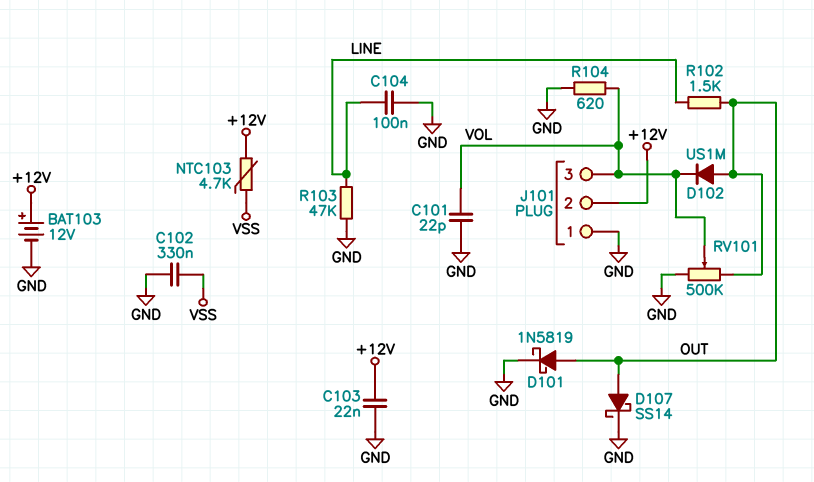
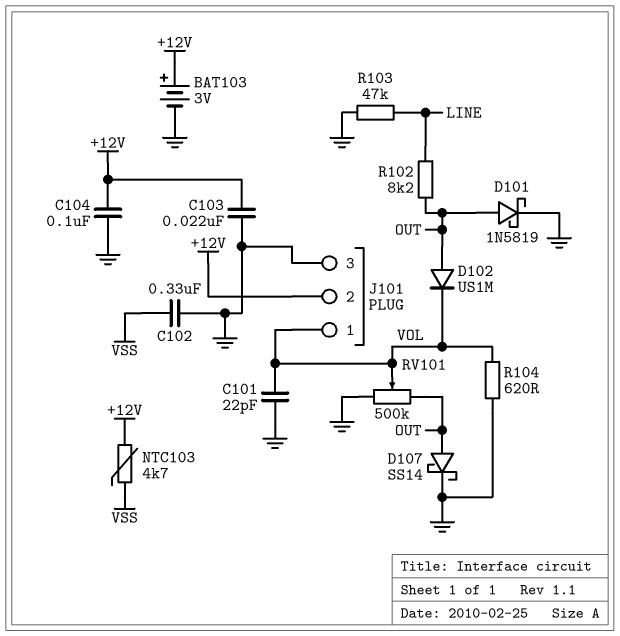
BAT103: 12V (plus +12V, minus GND) -> 3V (plus +12V, minus GND)
C104: 100nF (GND, LINE) -> 100nF (+12V, GND)
J101 pin 1: GND -> VOL
J101 pin 3: VOL -> GND
R102: 1.5k (LINE, OUT) -> 8.2k (LINE, OUT)

